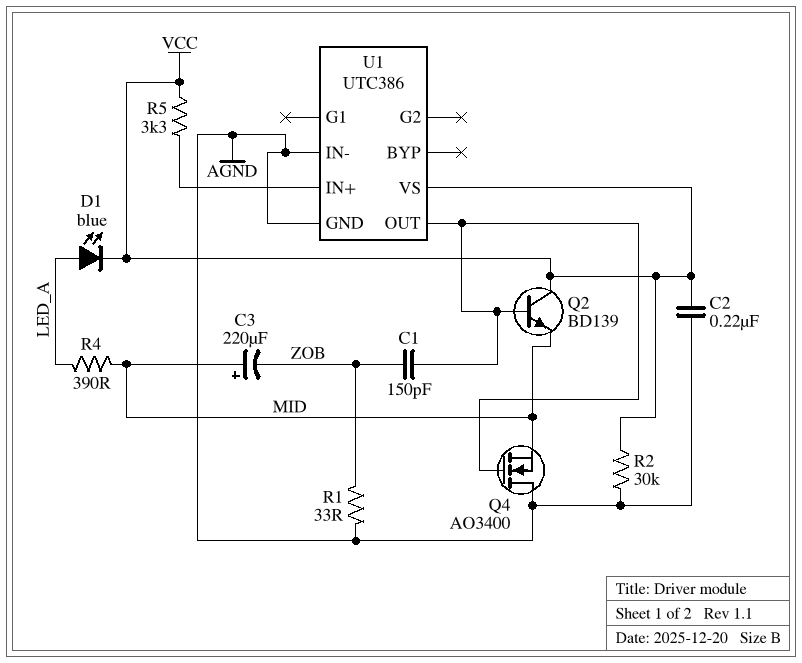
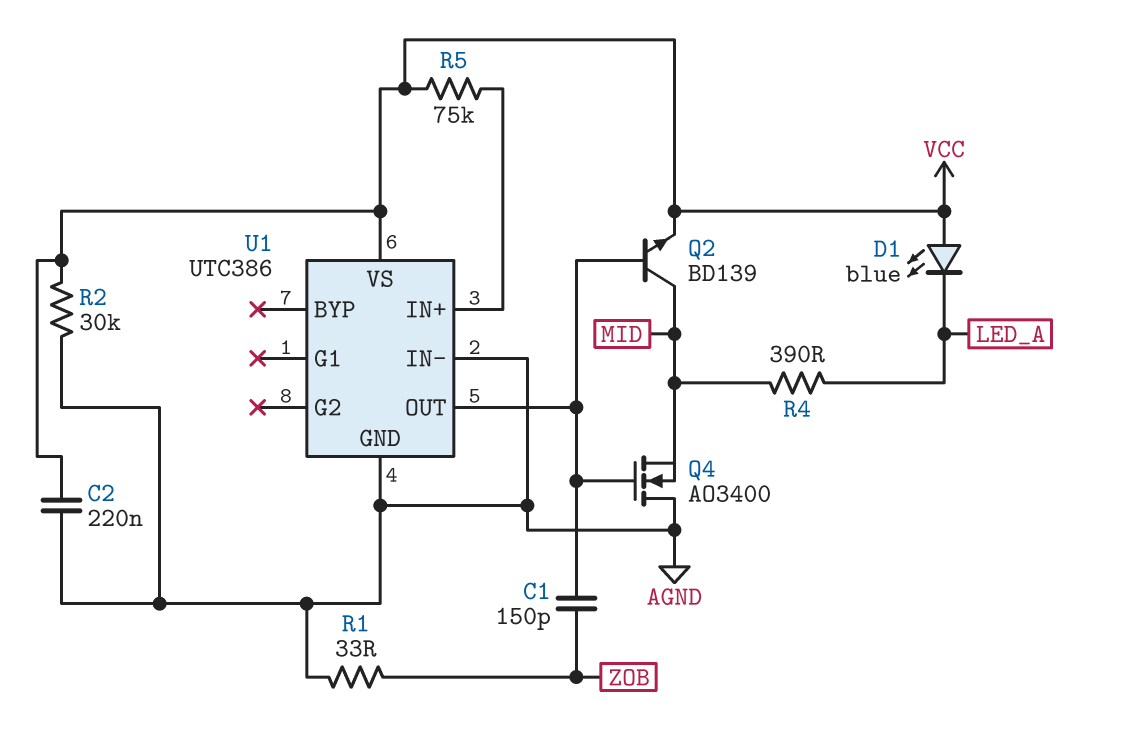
C3: 220uF (plus MID, minus ZOB) -> none
D1: LED blue (A LED_A, K VCC) -> LED blue (A VCC, K LED_A)
Q2: NPN BD139 (B U1/OUT, C VCC, E MID) -> NPN BD139 (B U1/OUT, C MID, E VCC)
R5: 3.3k (U1/IN+, VCC) -> 75k (U1/IN+, VCC)

